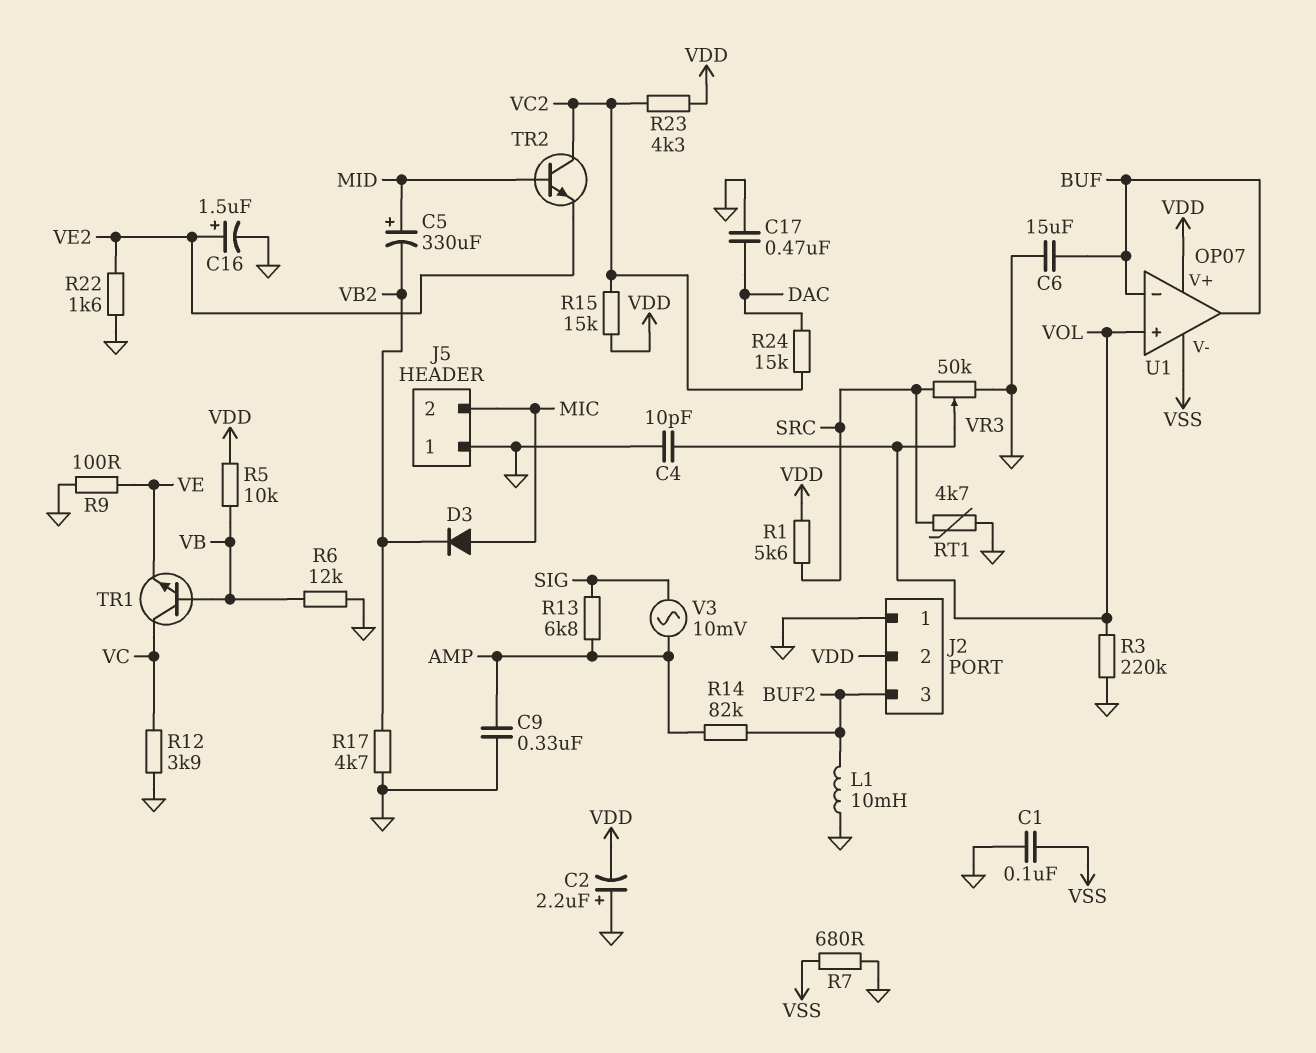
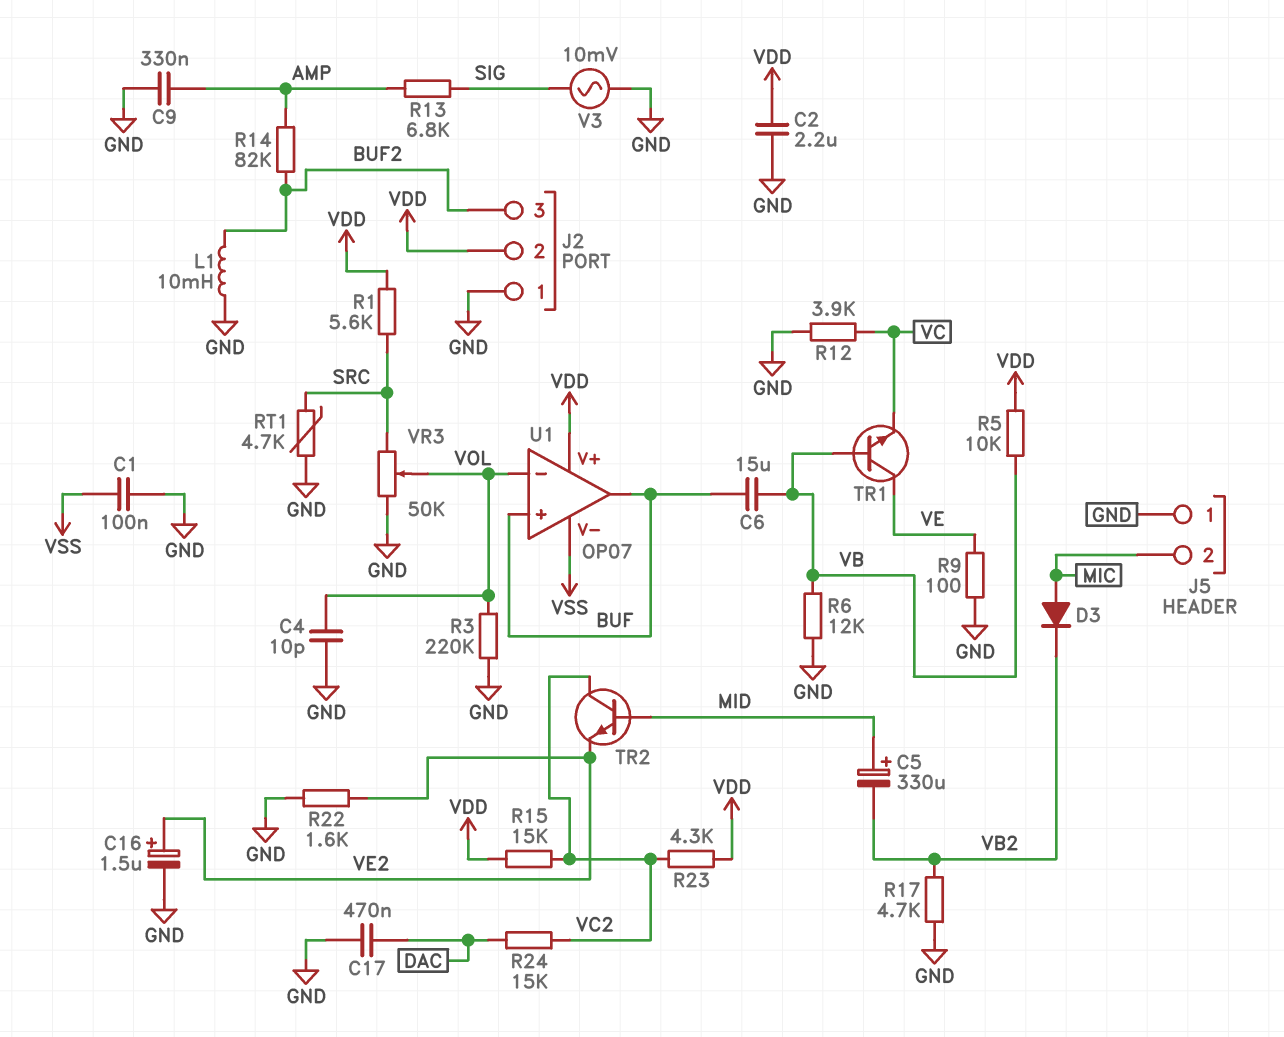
C2: 2.2uF (plus GND, minus VDD) -> 2.2uF (GND, VDD)
C6: 15uF (BUF, GND) -> 15uF (BUF, VB)
R7: 680 (GND, VSS) -> none
TR1: NPN (B VB, C VC, E VE) -> NPN (B VB, C VE, E VC)
U1 pin in+: VOL -> BUF
U1 pin in-: BUF -> VOL
V3: AC 10mV (AMP, SIG) -> AC 10mV (GND, SIG)

